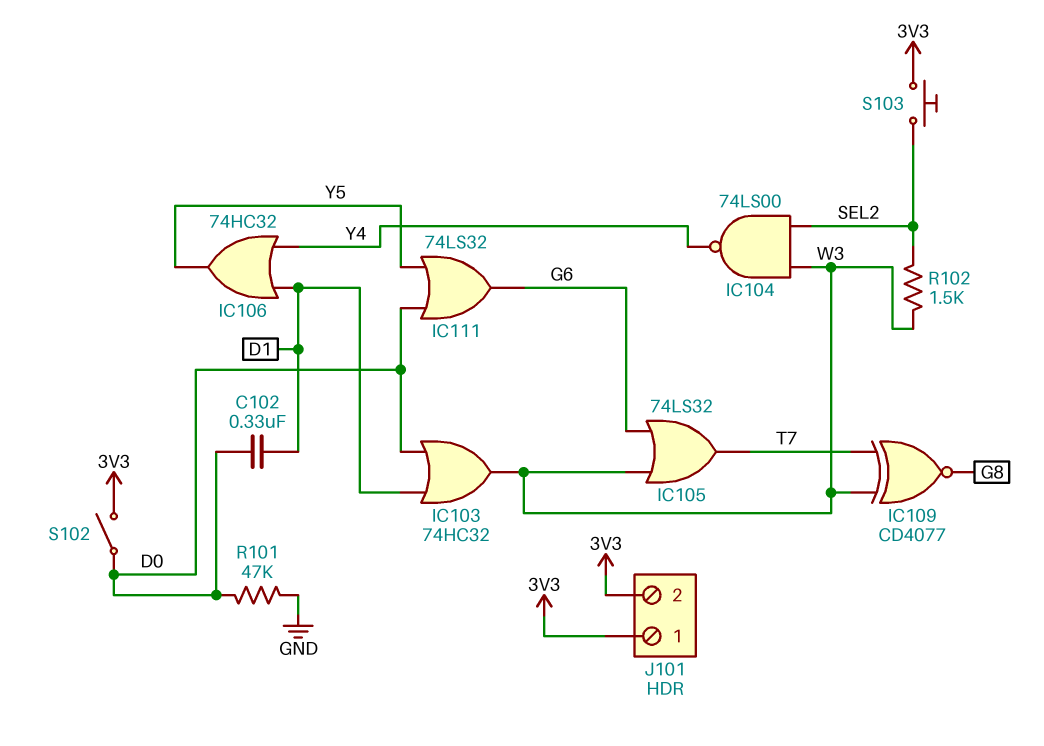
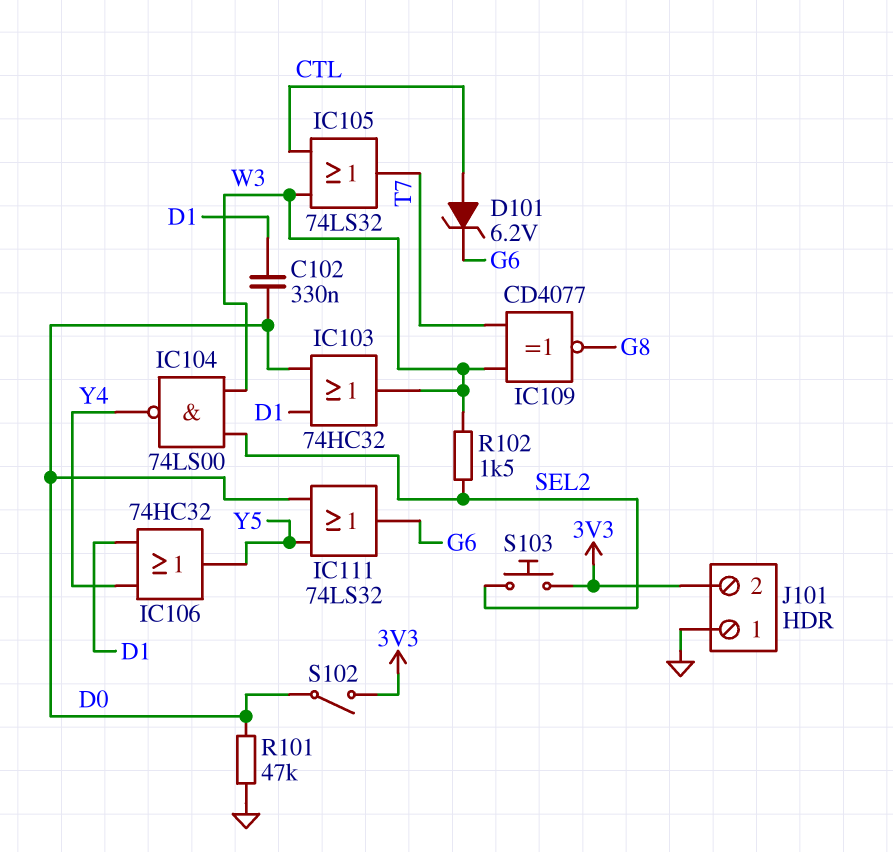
D101: none -> zener 6.2V (A CTL, K G6)
IC105: OR 74LS32 (in G6, in W3, out T7) -> OR 74LS32 (in CTL, in W3, out T7)
J101 pin 1: 3V3 -> GND

